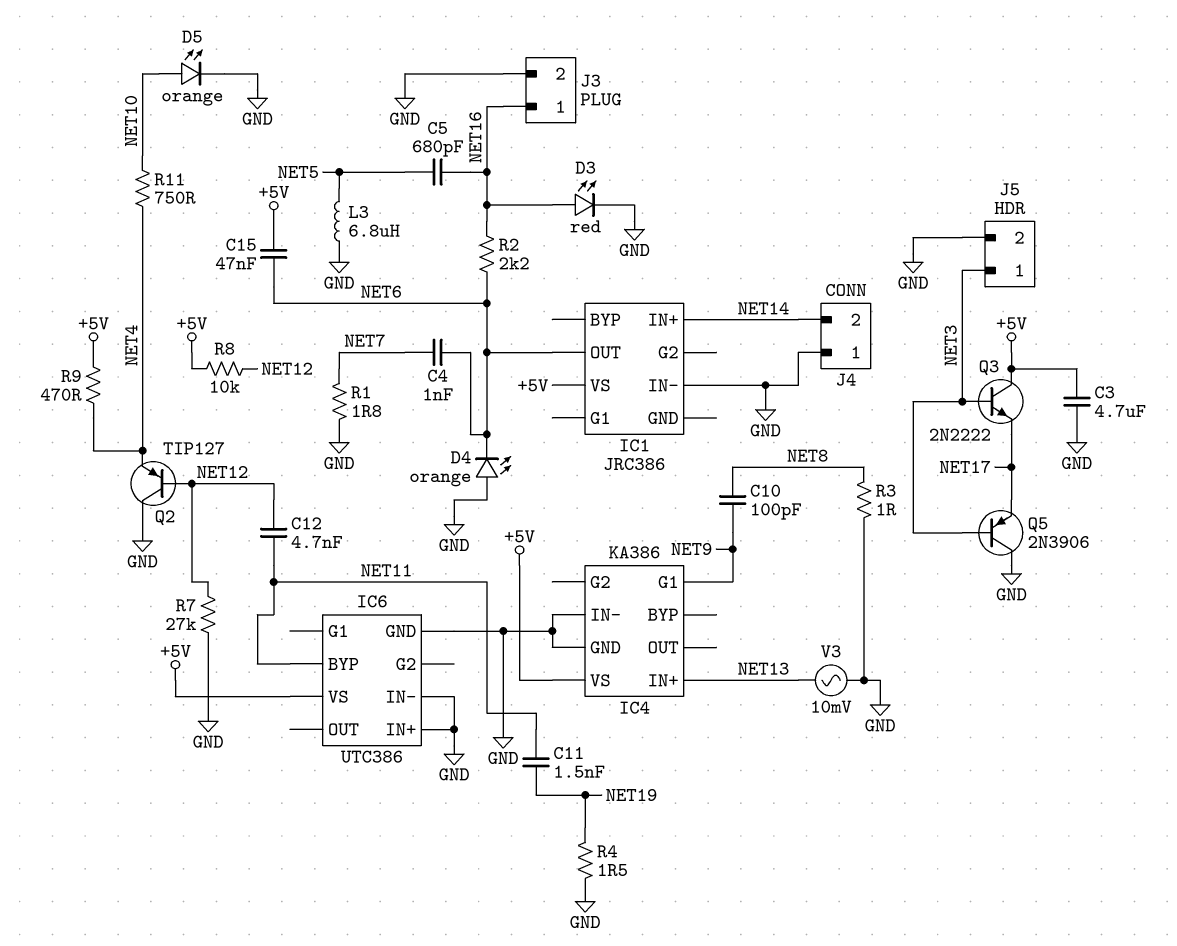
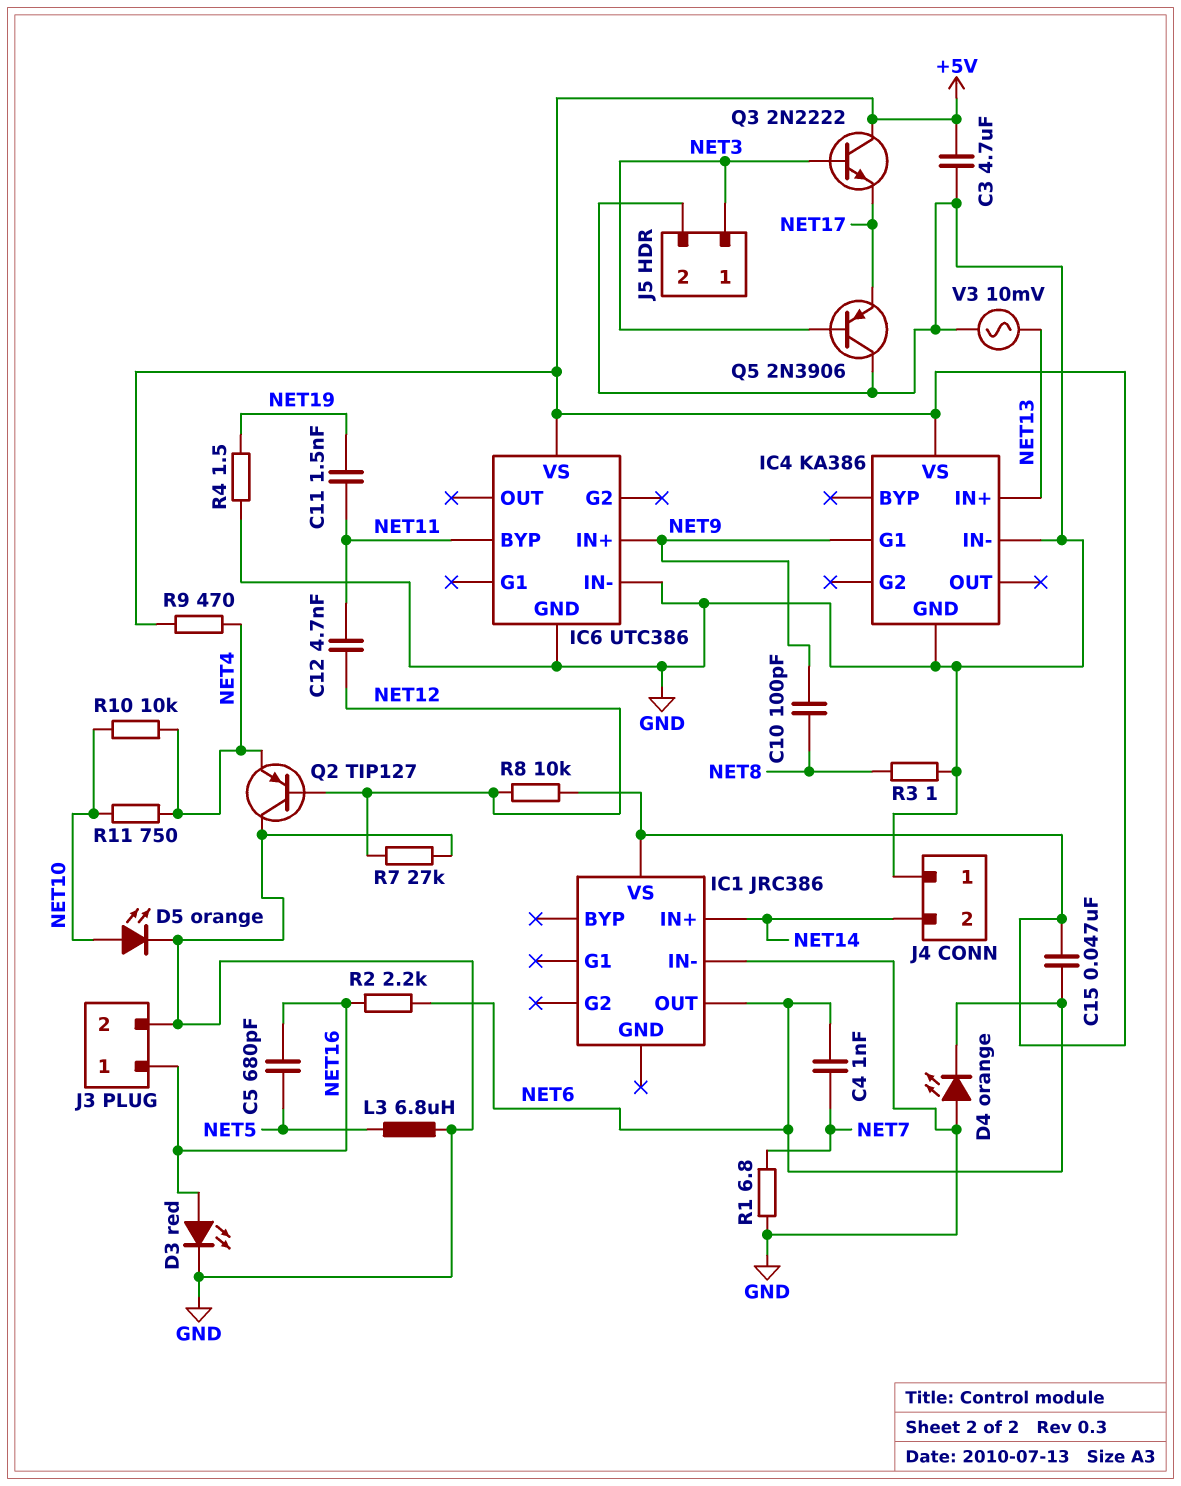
IC6 pin IN+: GND -> NET9
R1: 1.8 (GND, NET7) -> 6.8 (GND, NET7)
R10: none -> 10k (NET4, NET10)

